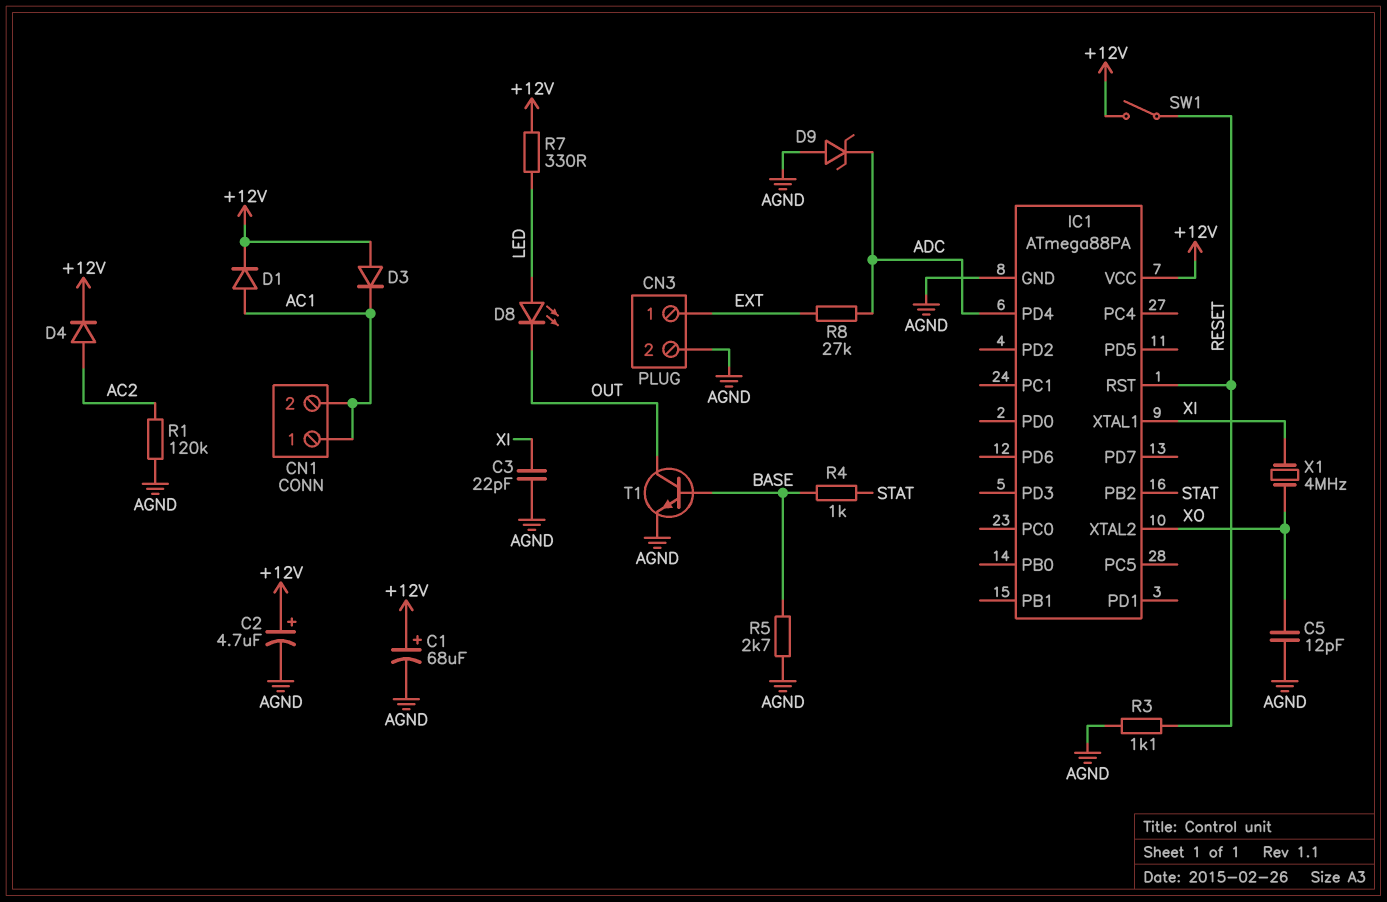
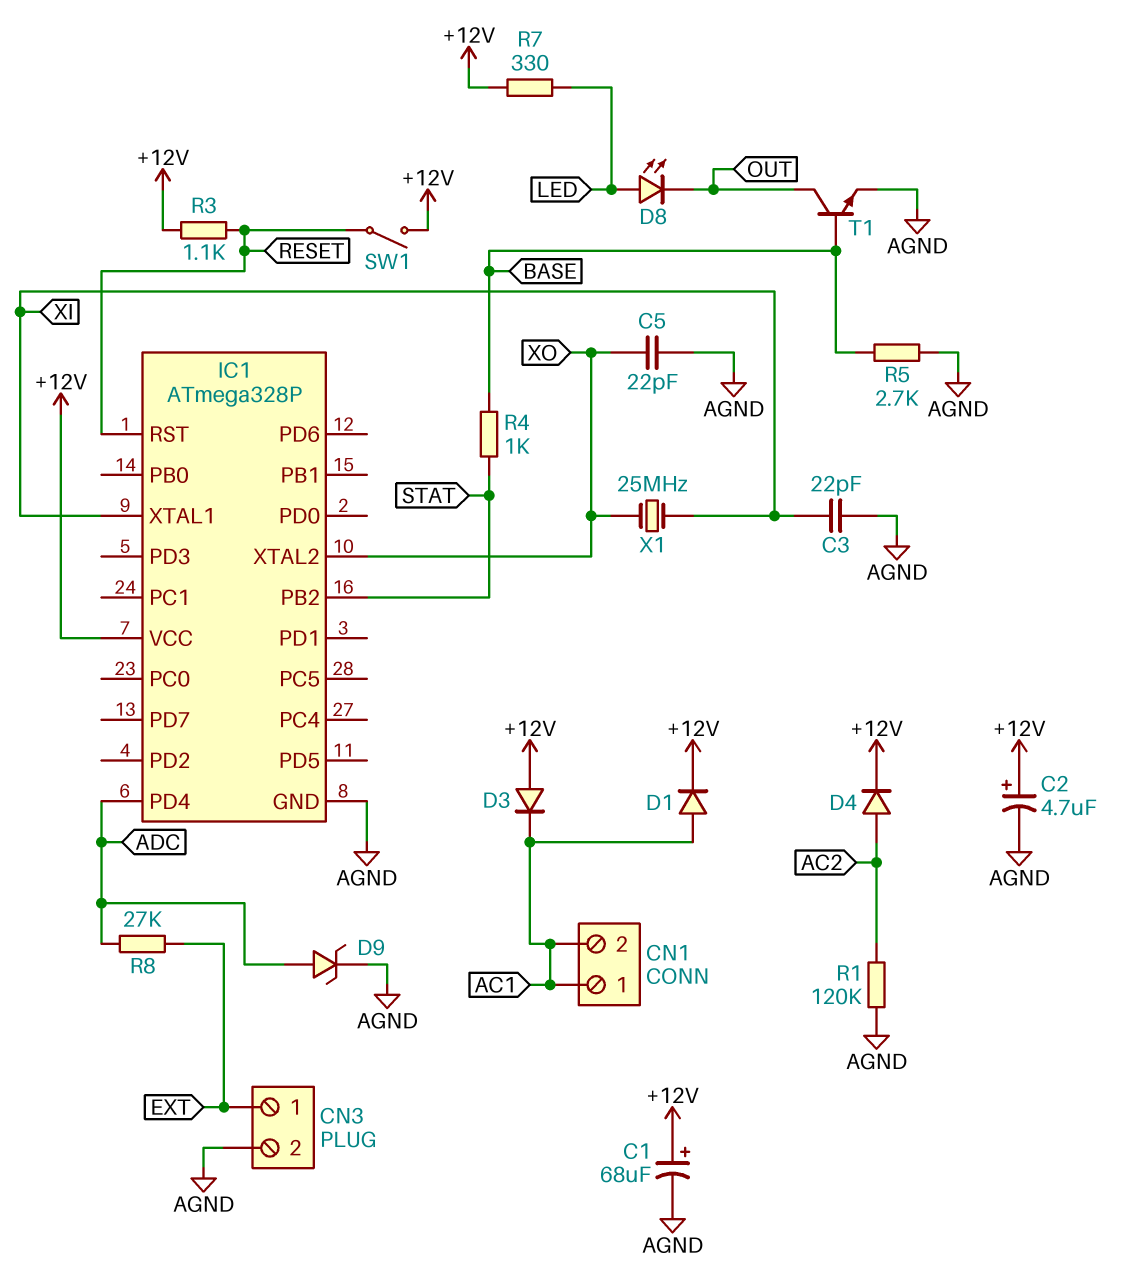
C5: 12pF (AGND, XO) -> 22pF (AGND, XO)
D9: zener (A AGND, K ADC) -> zener (A ADC, K AGND)
IC1: ATmega88PA -> ATmega328P
R3: 1.1k (AGND, RESET) -> 1.1k (+12V, RESET)
X1: 4MHz (XI, XO) -> 25MHz (XI, XO)

